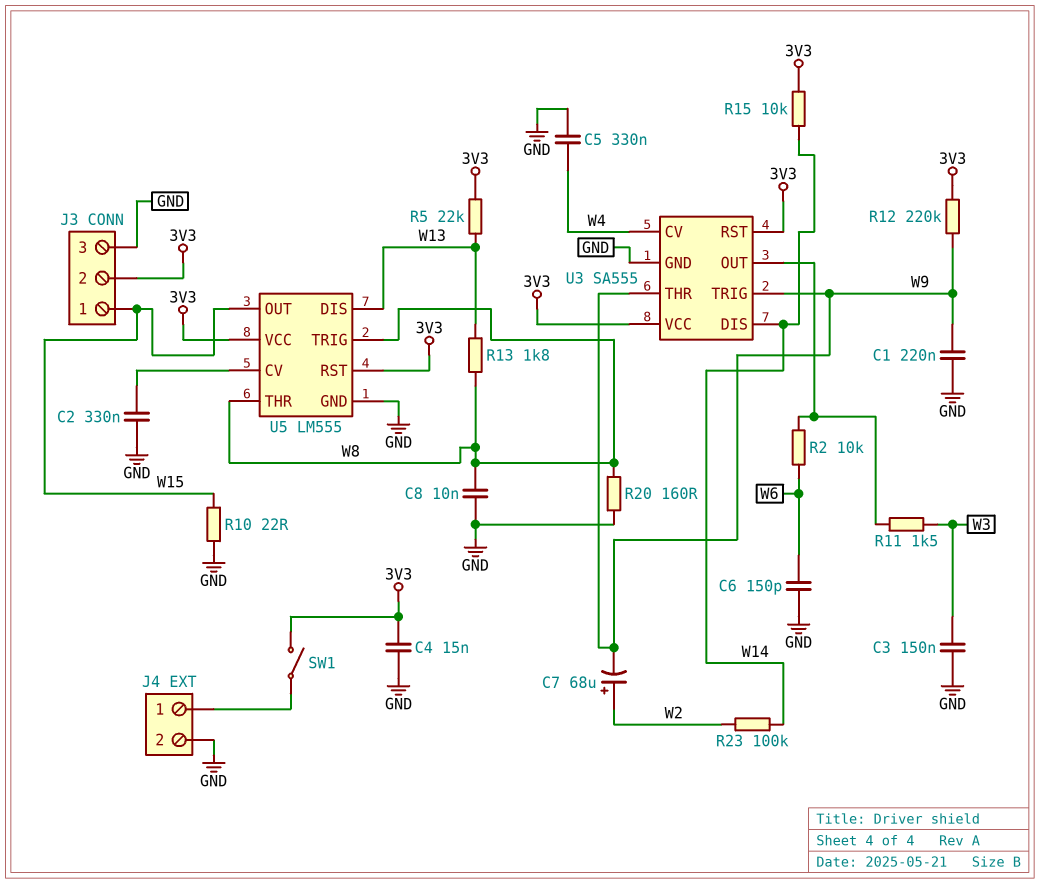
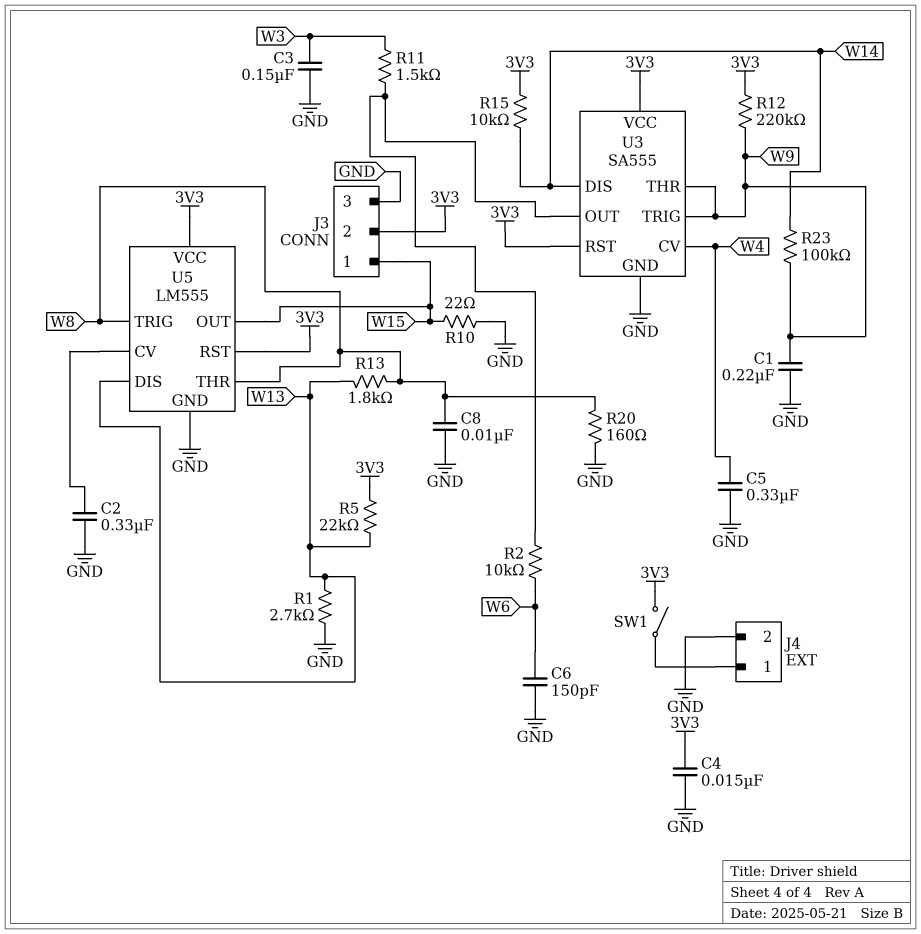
C7: 68uF (plus W2, minus W9) -> none
R1: none -> 2.7k (GND, W13)
R23: 100k (W2, W14) -> 100k (W9, W14)

